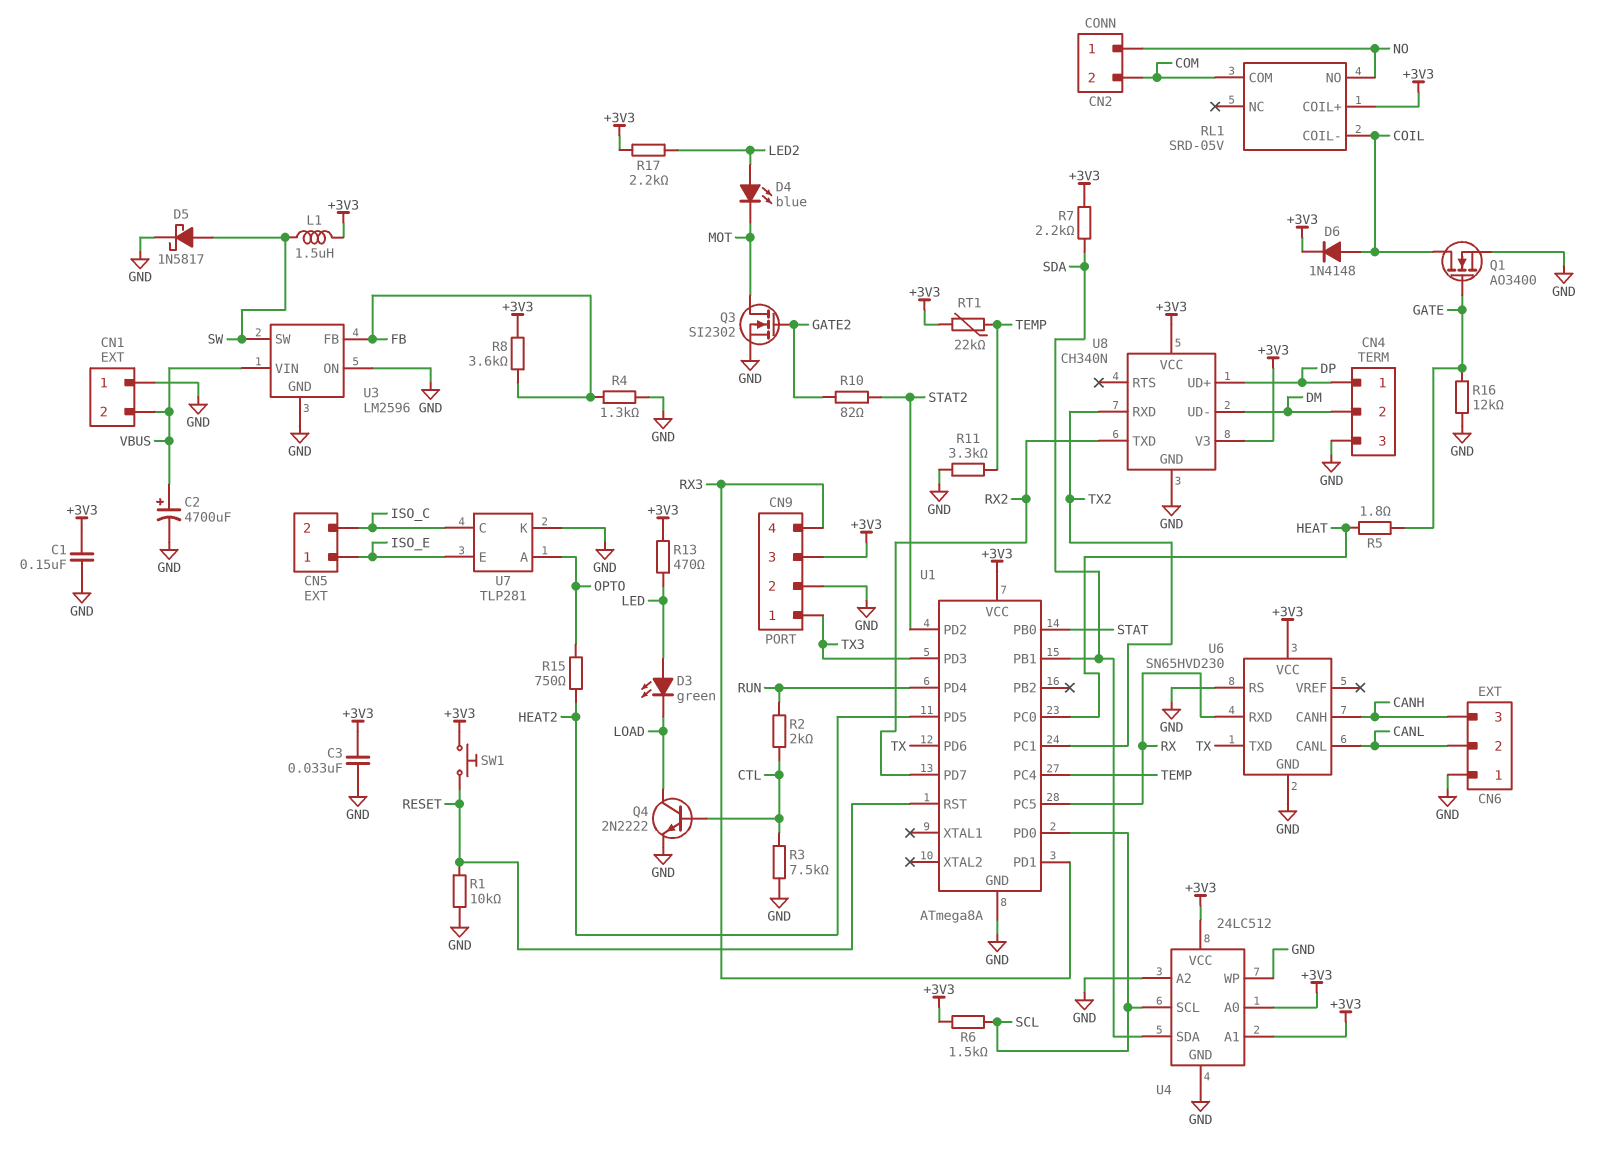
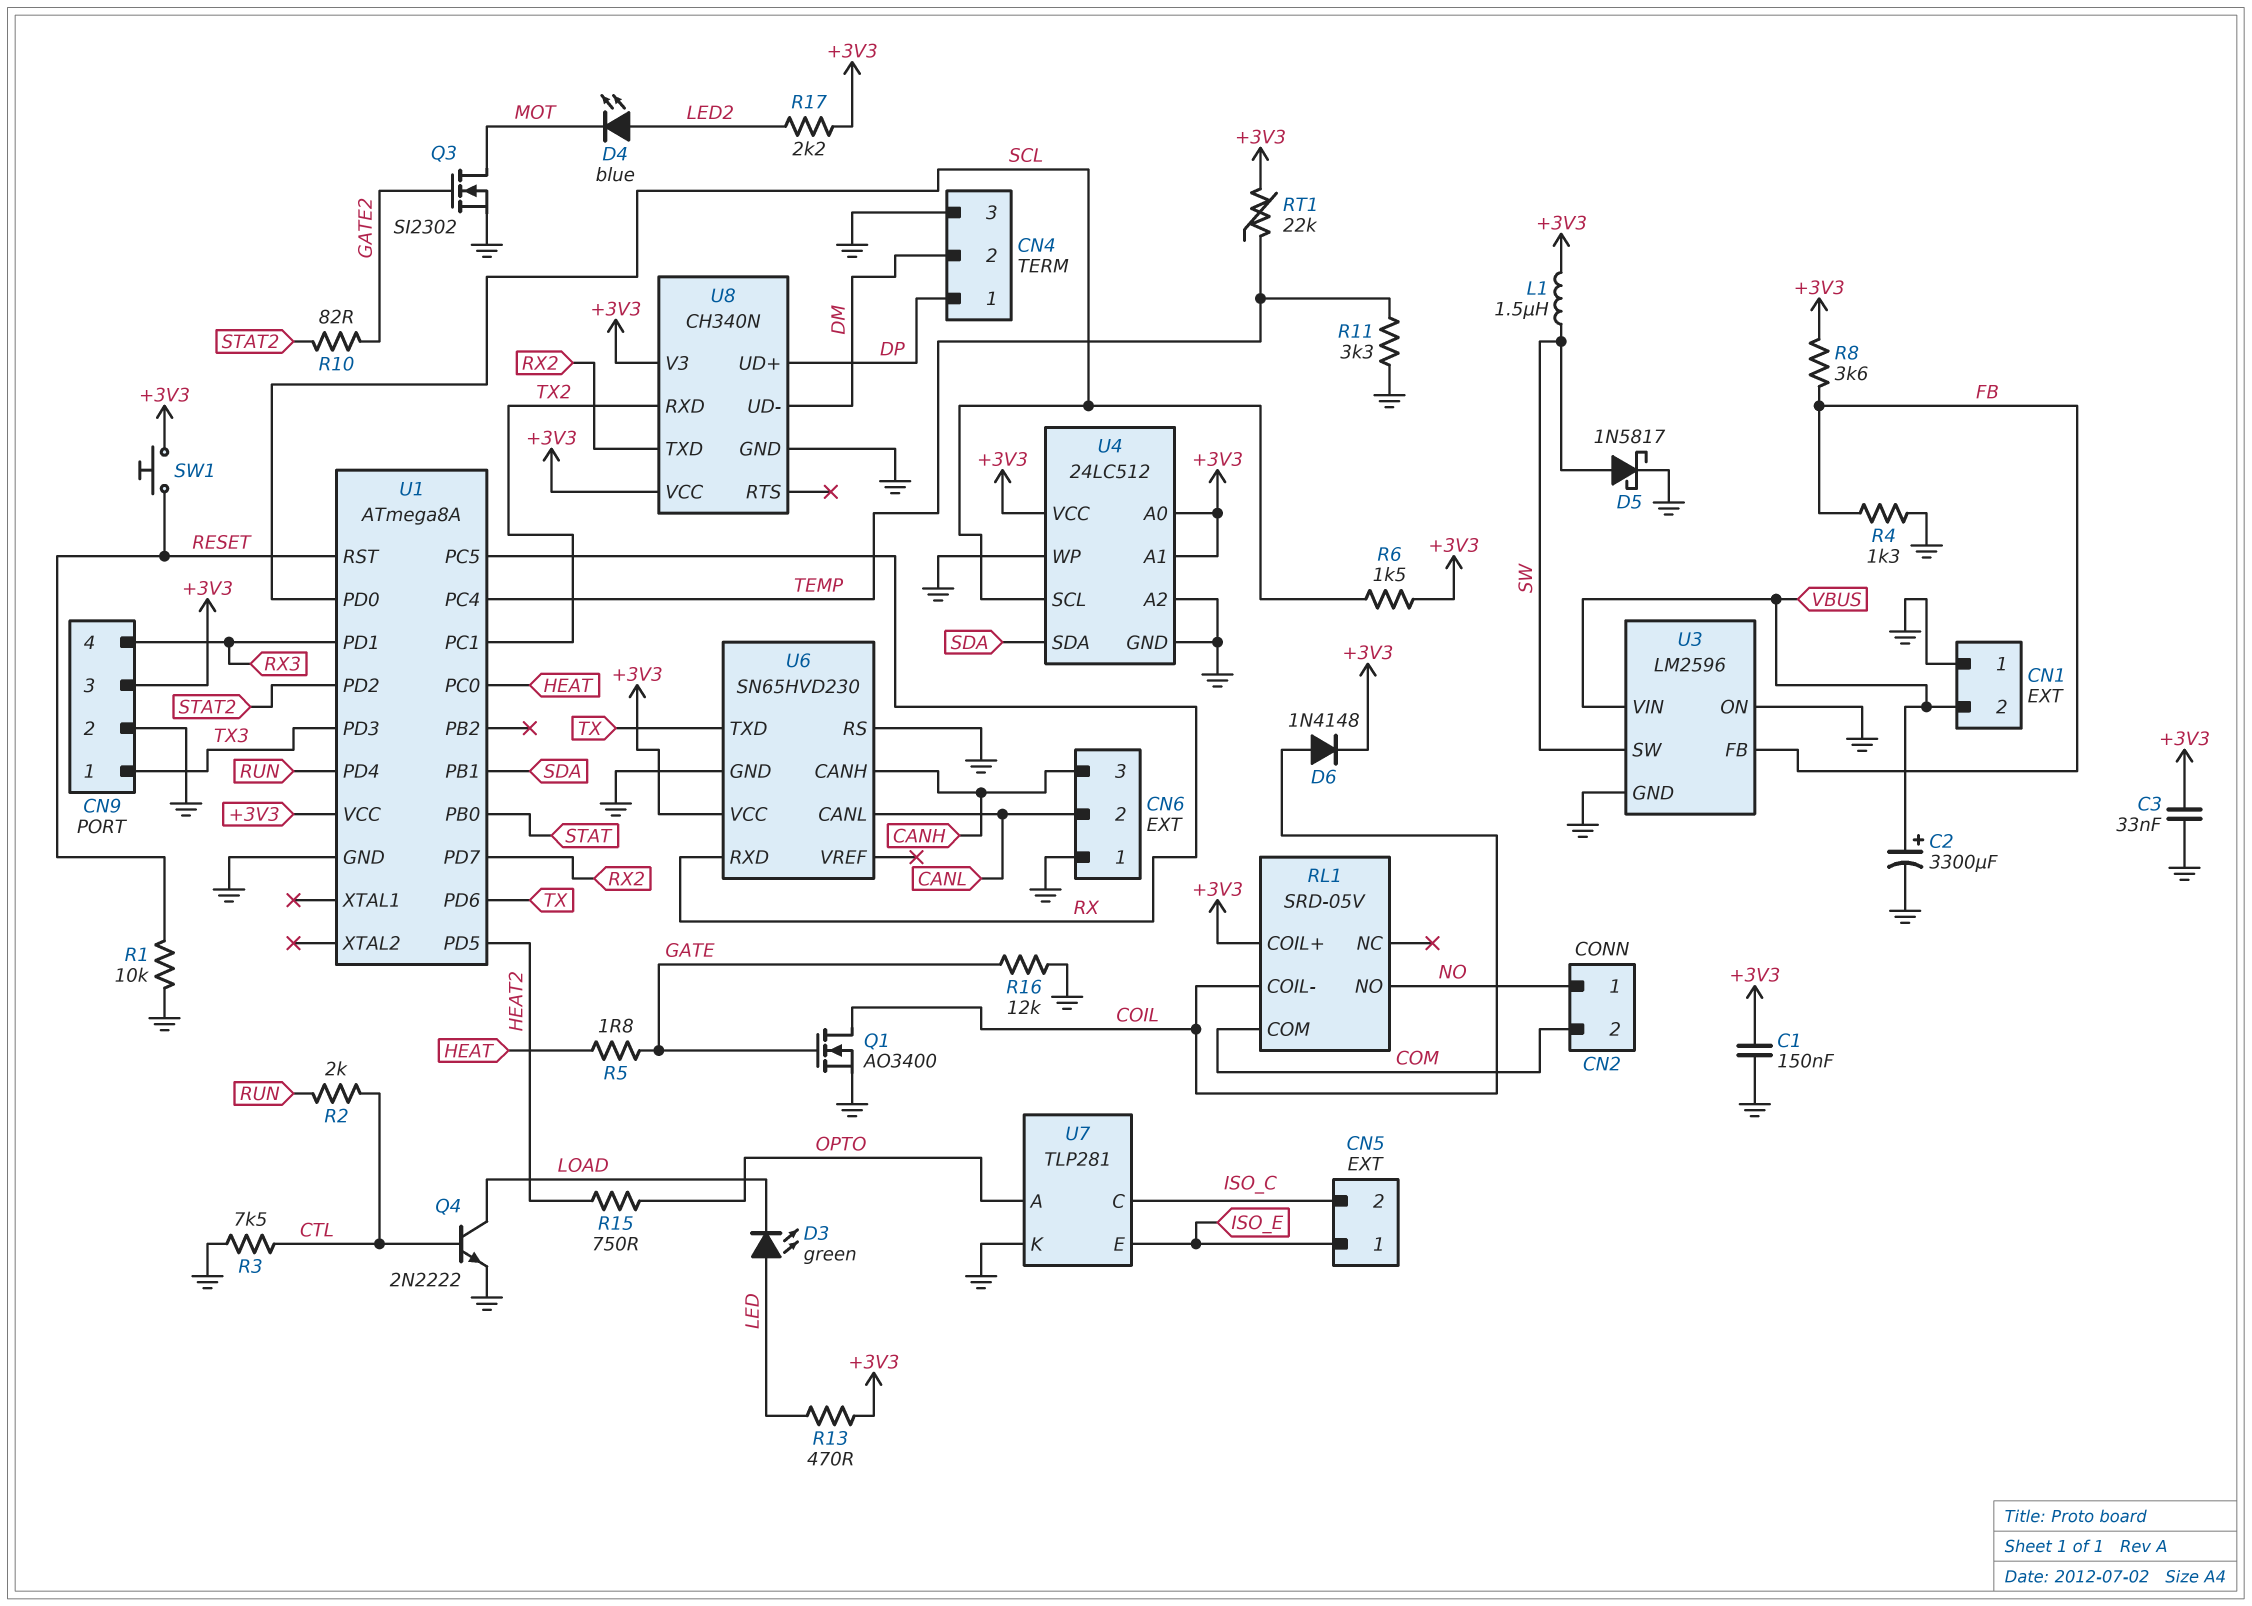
C2: 4700uF (plus VBUS, minus GND) -> 3300uF (plus VBUS, minus GND)
R7: 2.2k (+3V3, SDA) -> none

